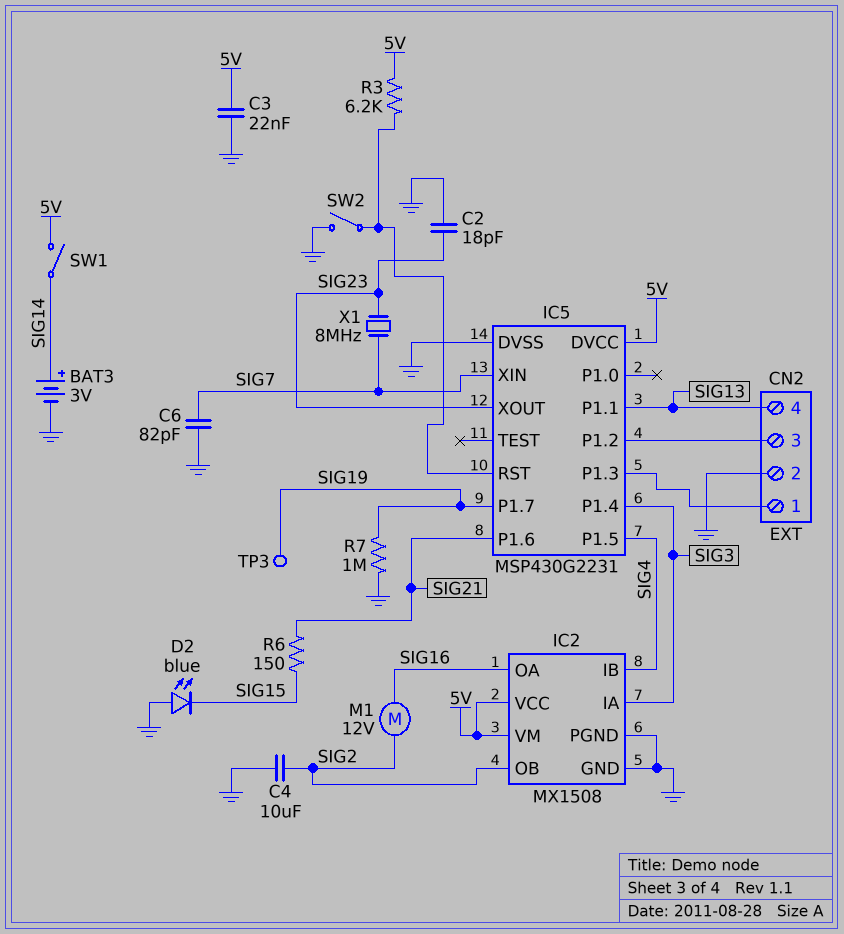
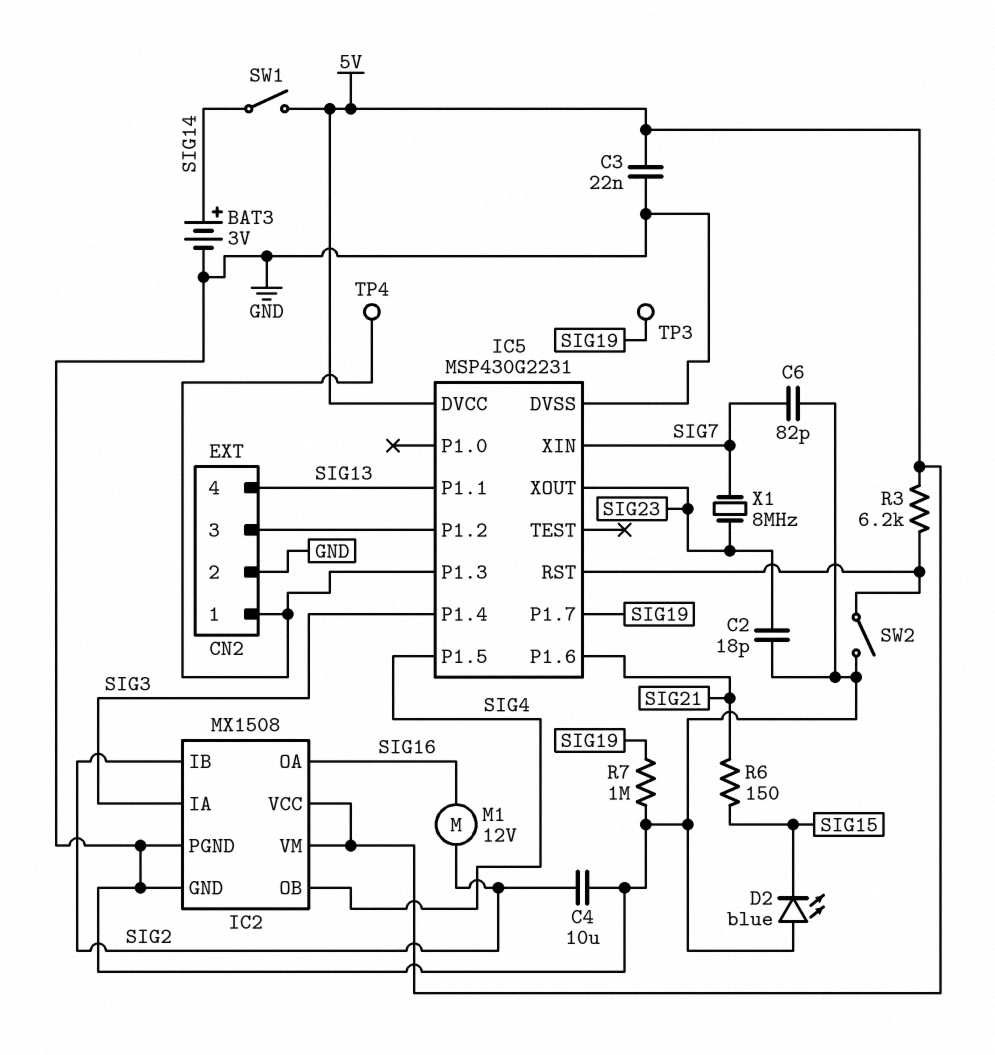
IC2 pin IB: SIG4 -> SIG2
IC2 pin OB: SIG2 -> SIG4
TP4: none -> test point (CN2/1)

